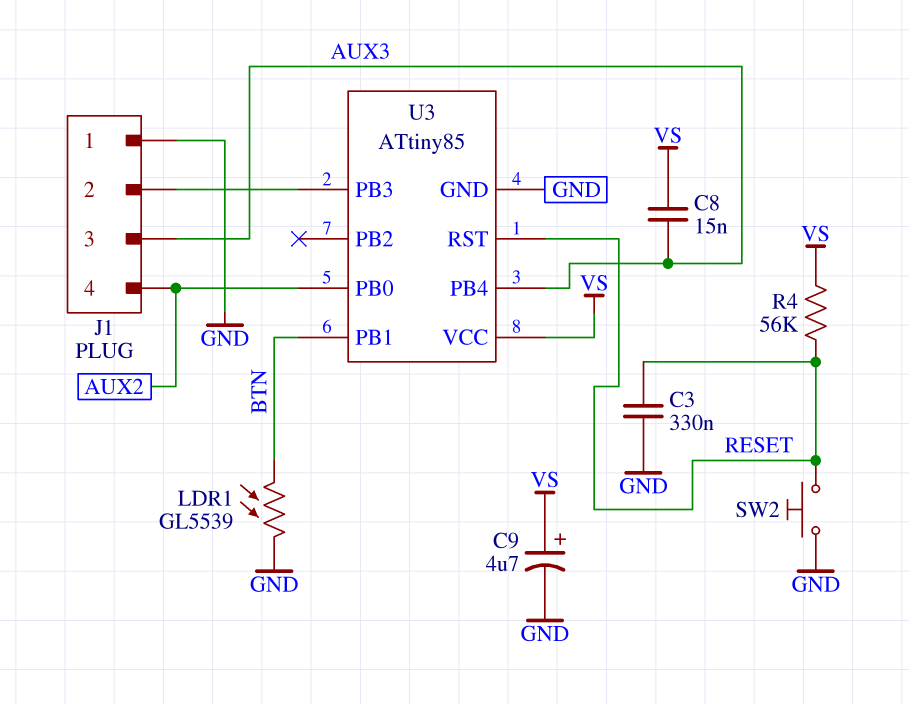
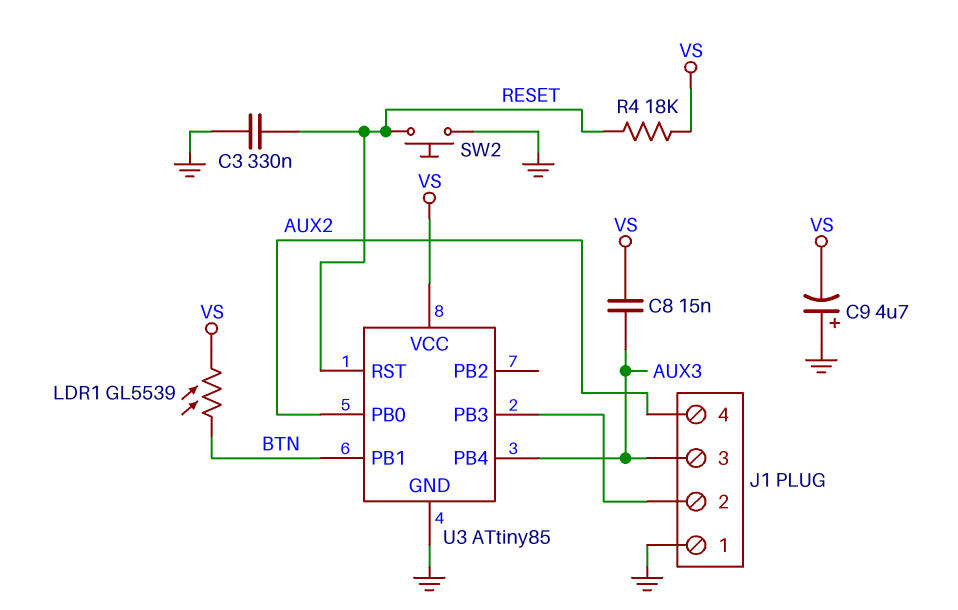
C9: 4.7uF (plus VS, minus GND) -> 4.7uF (plus GND, minus VS)
LDR1: GL5539 (BTN, GND) -> GL5539 (BTN, VS)
R4: 56k (RESET, VS) -> 18k (RESET, VS)

